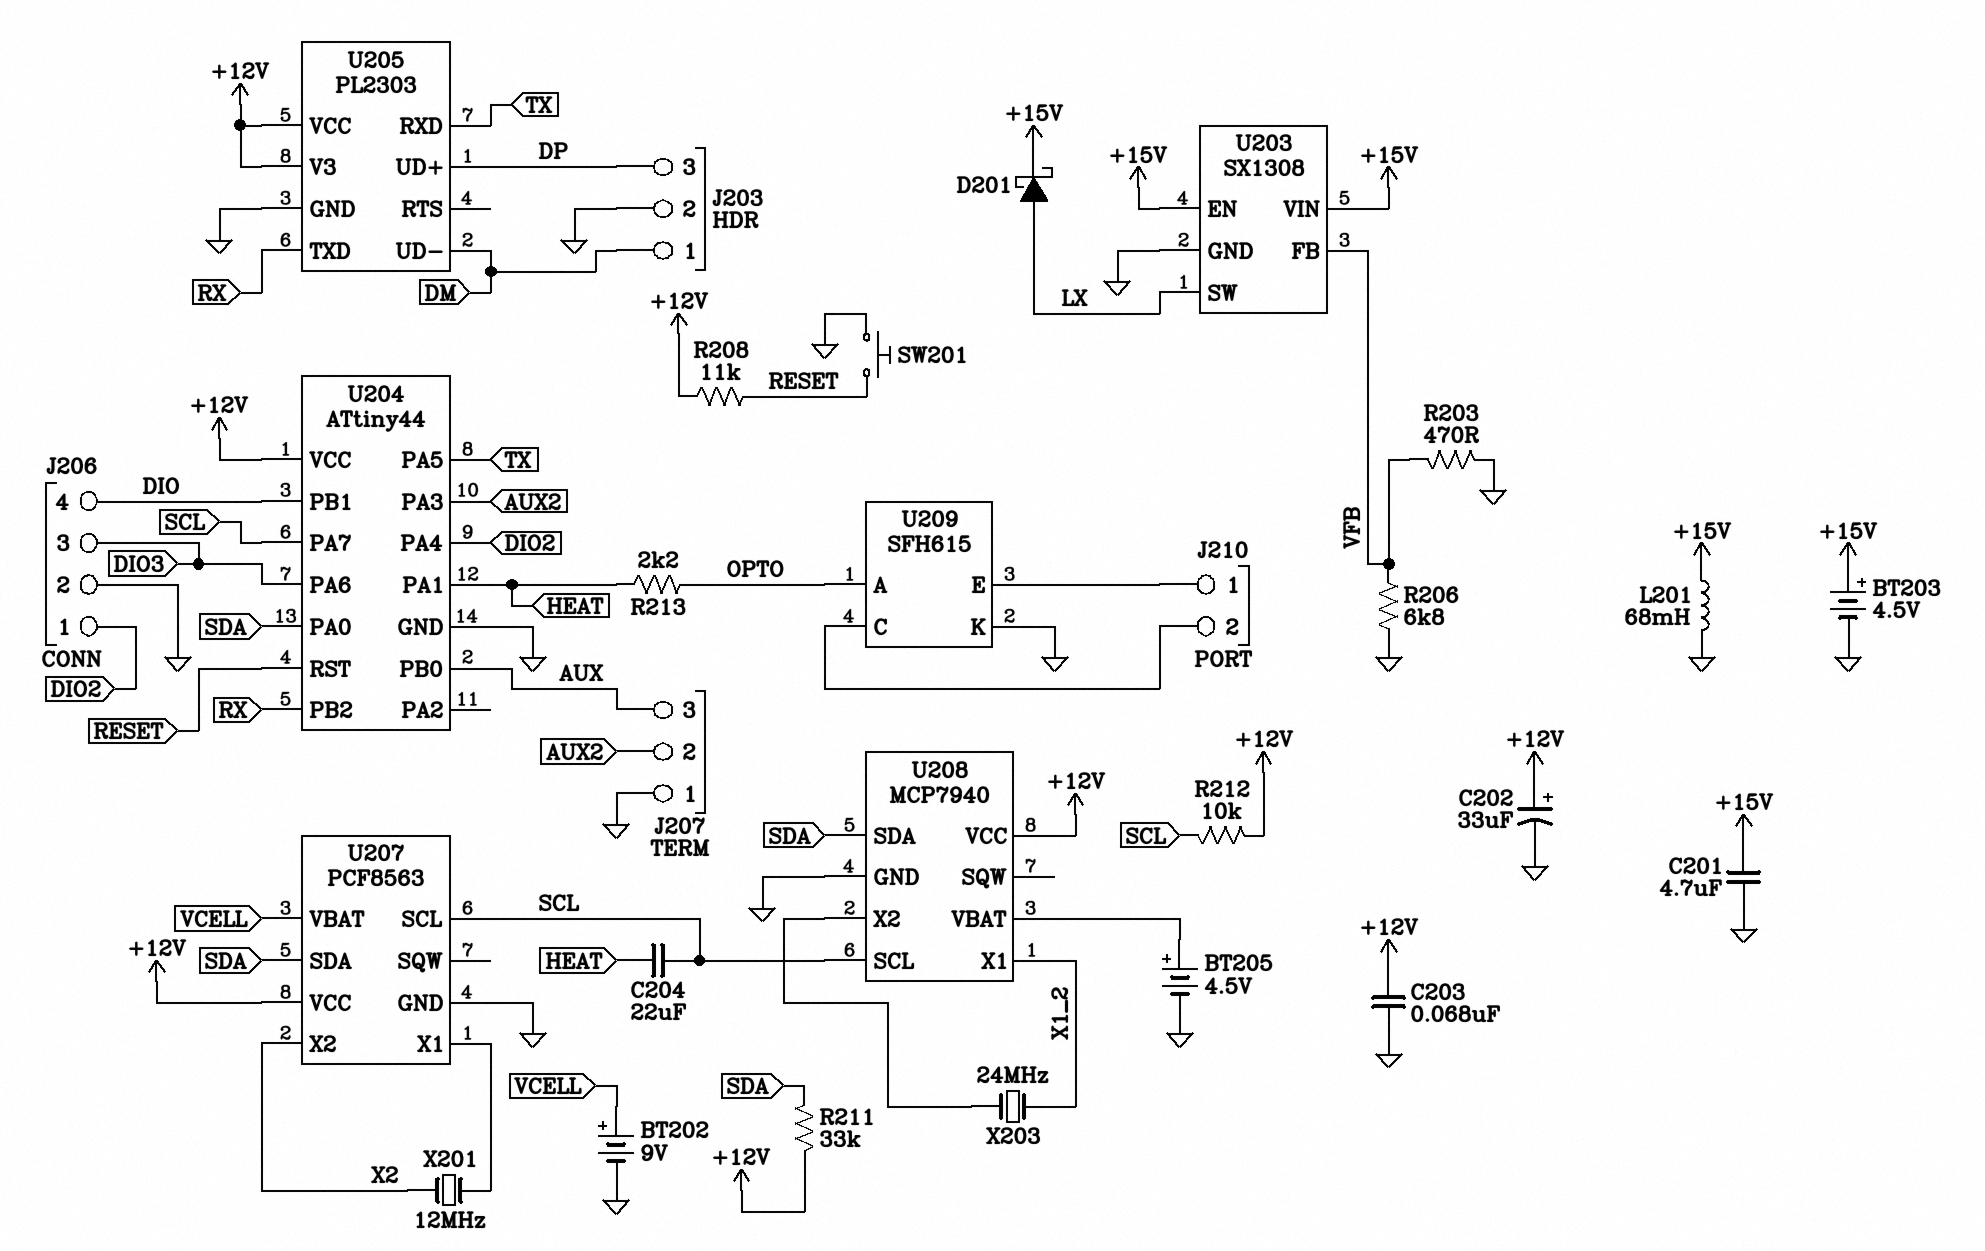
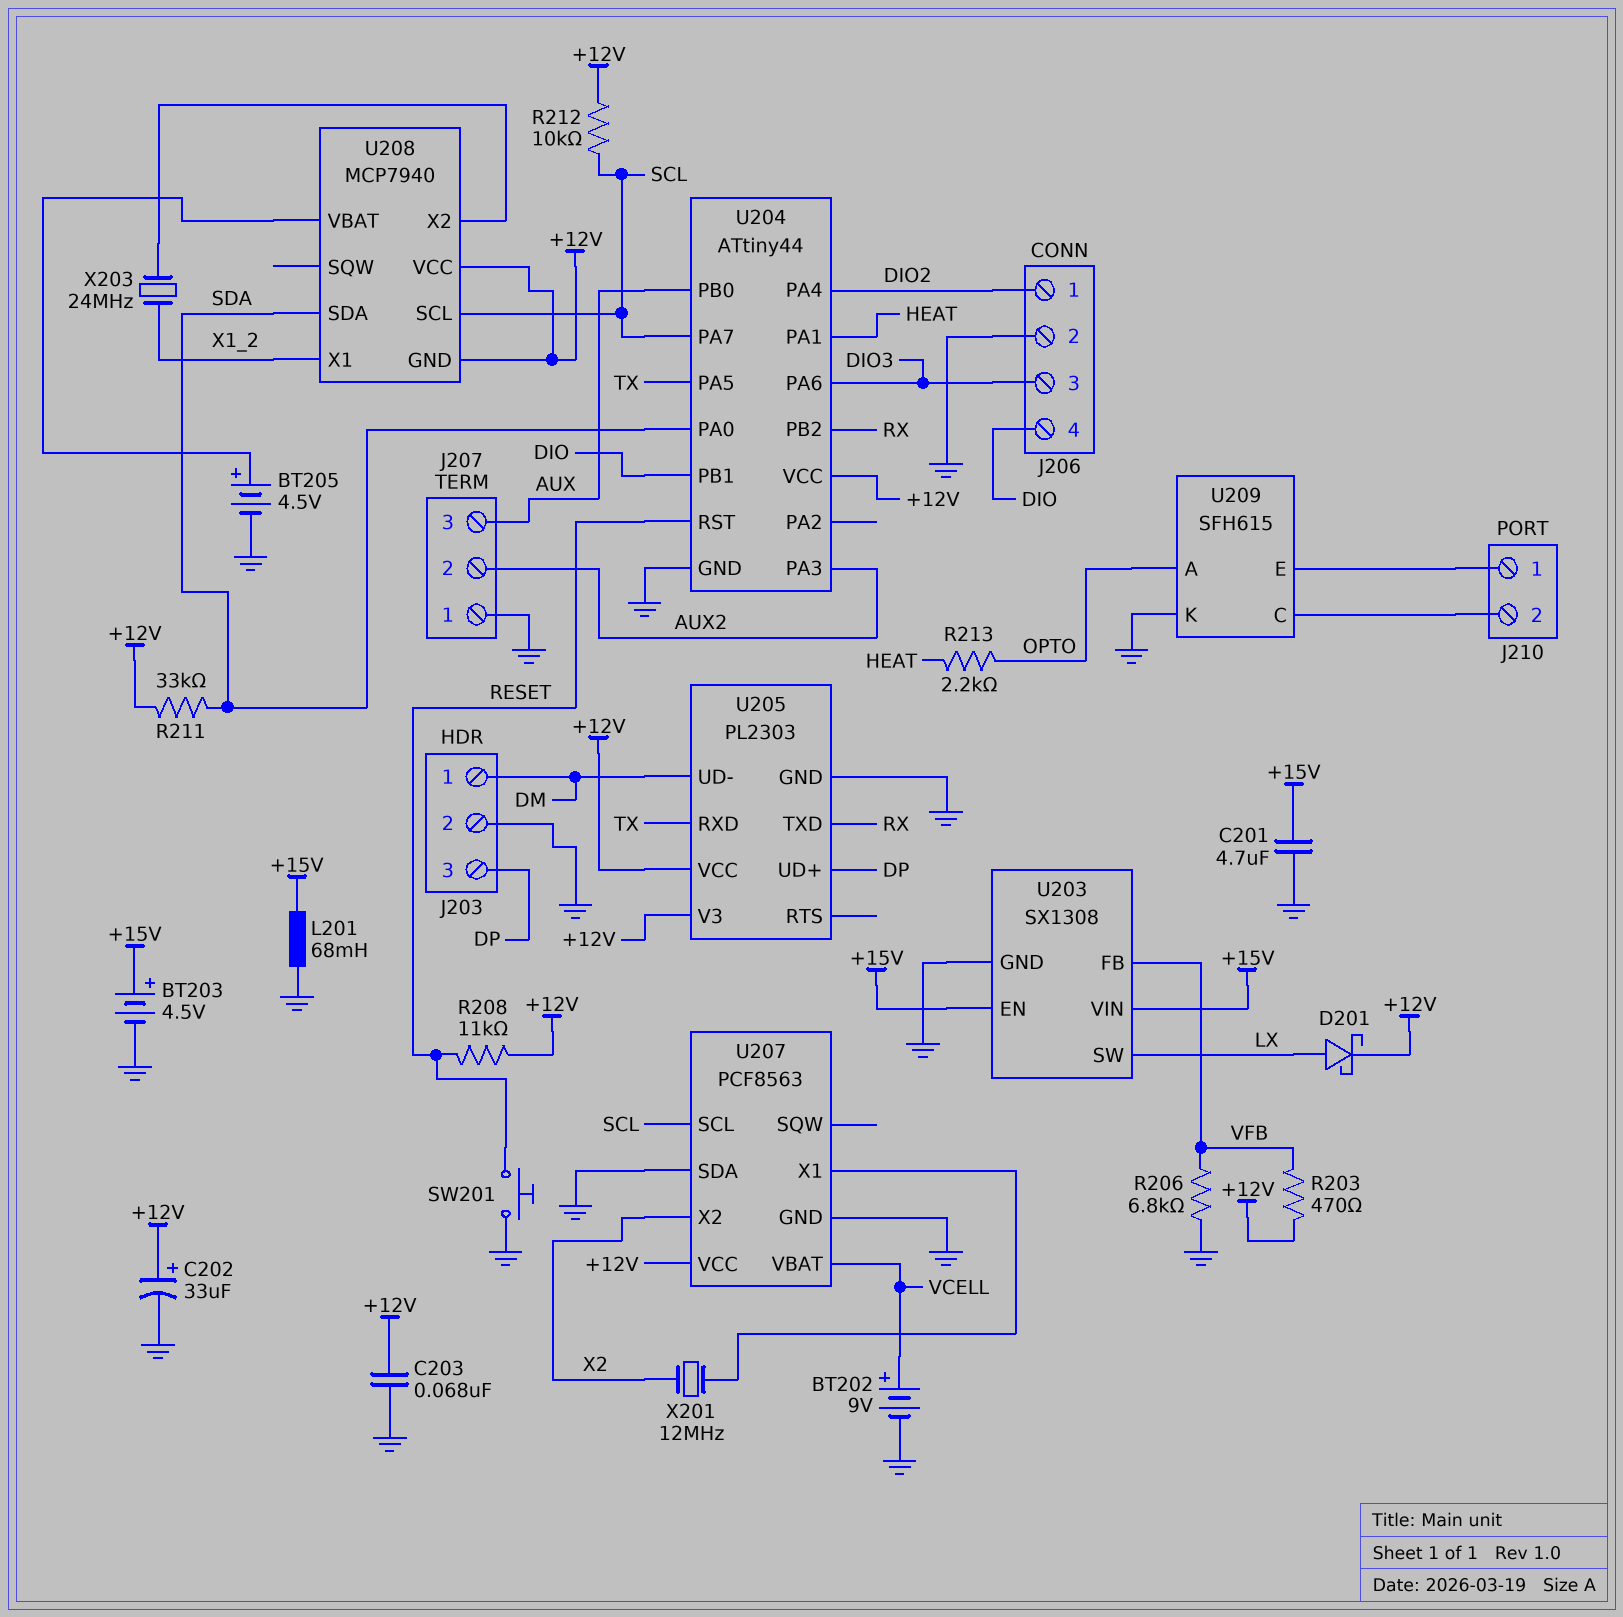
C204: 22uF (HEAT, SCL) -> none
D201: schottky (A LX, K +15V) -> schottky (A LX, K +12V)
R203: 470 (GND, VFB) -> 470 (+12V, VFB)
U207 pin SDA: SDA -> GND
U208 pin GND: GND -> +12V

